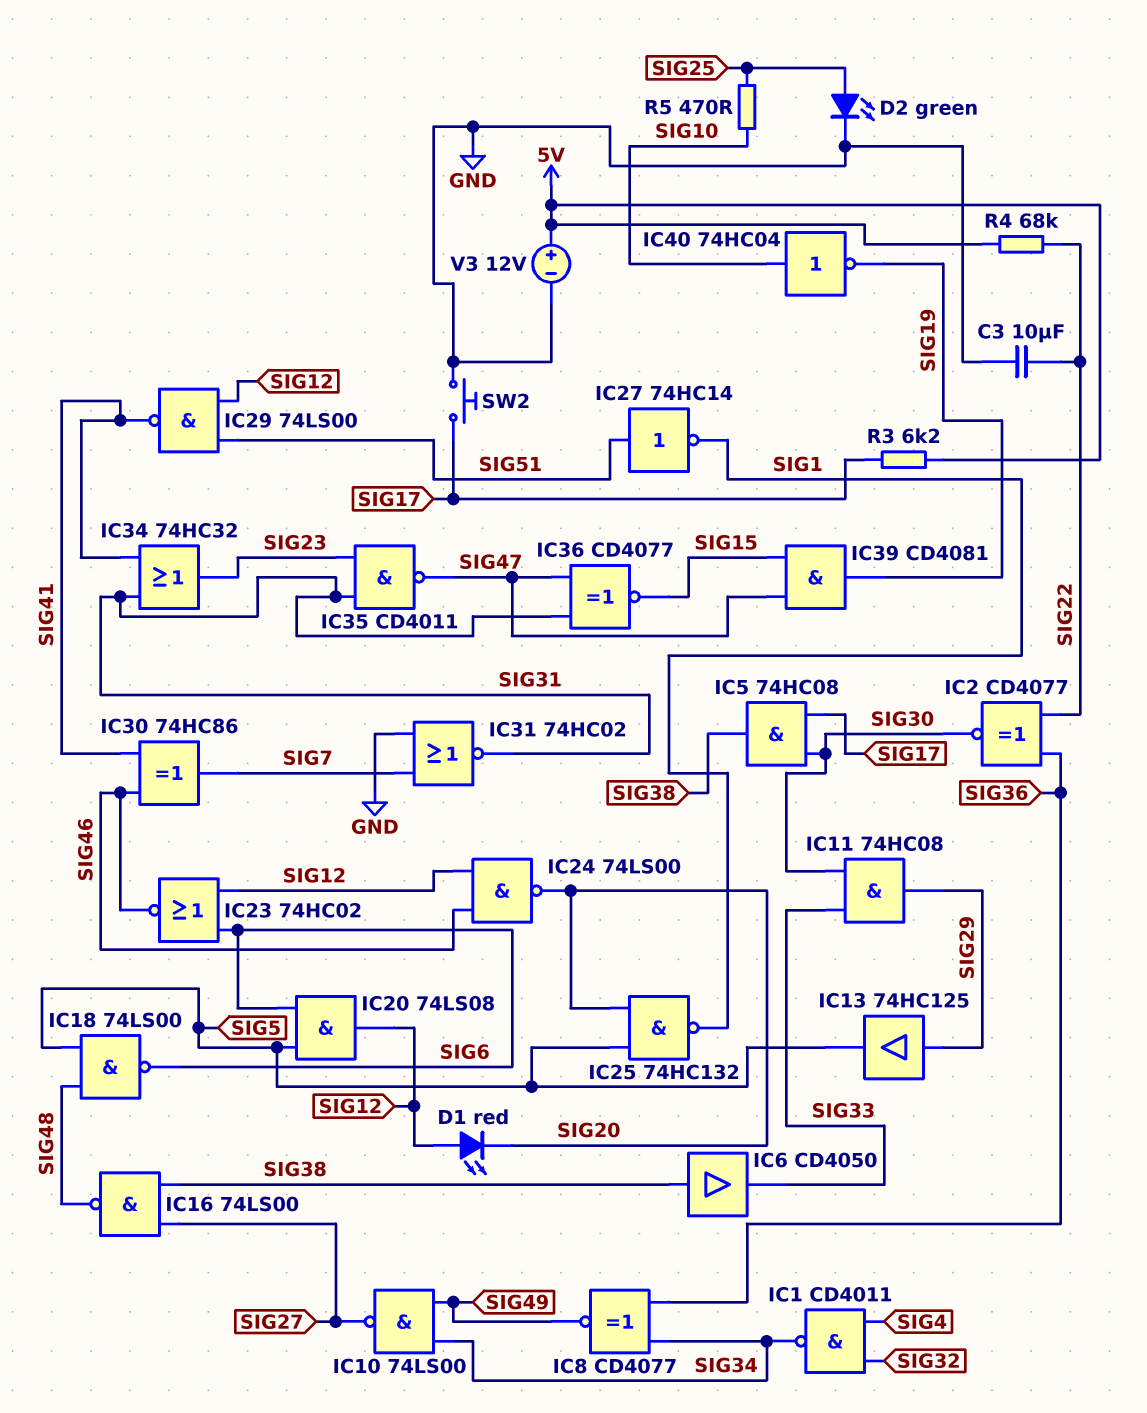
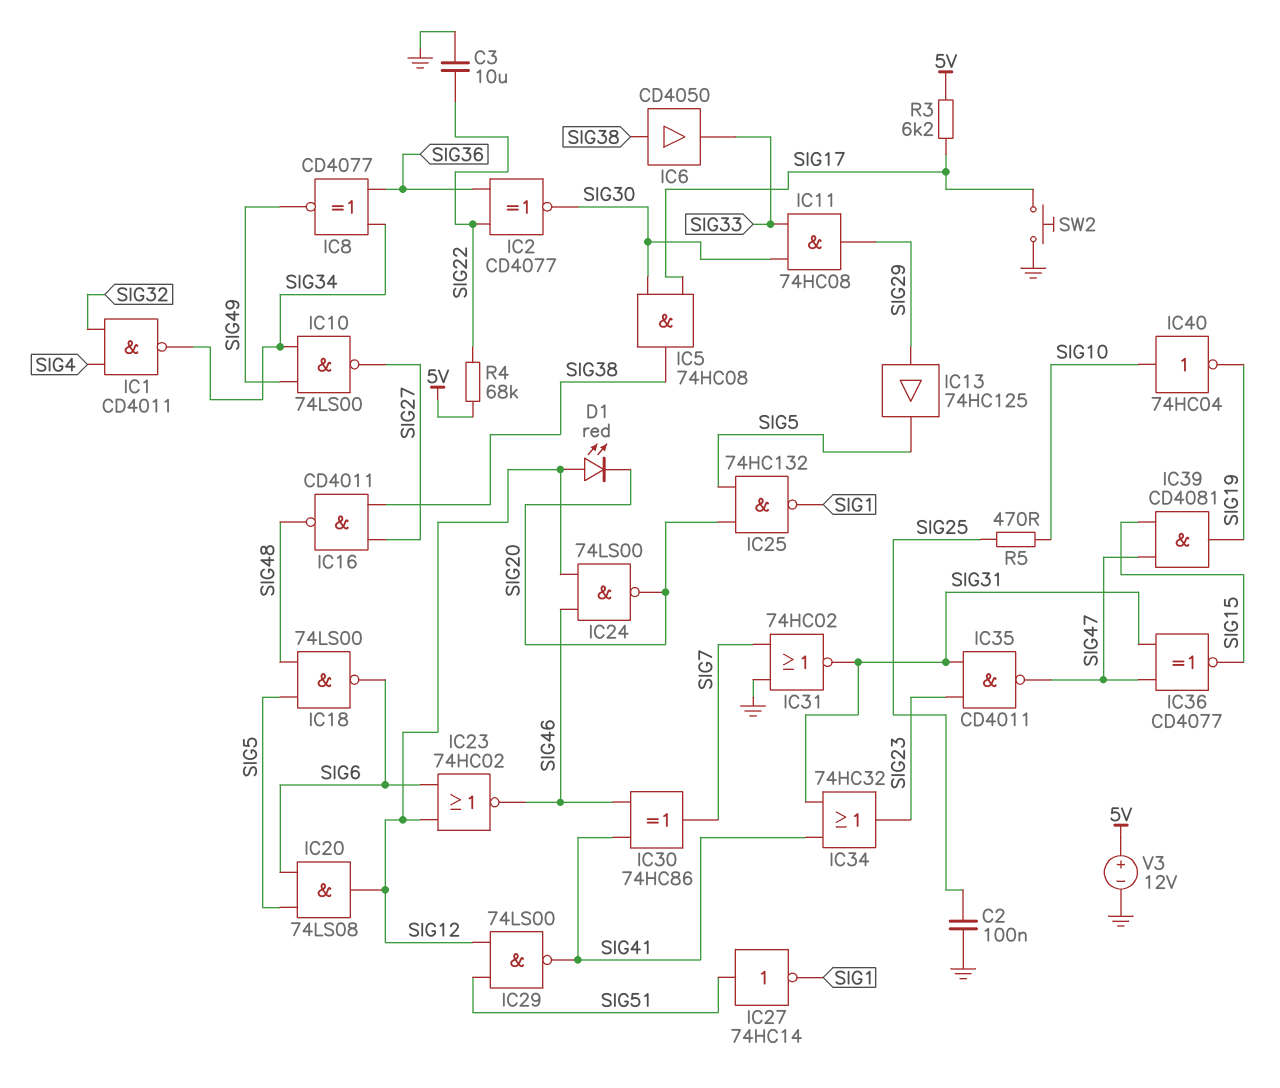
C2: none -> 100nF (GND, SIG25)
D2: LED green (A SIG25, K GND) -> none
IC16: NAND 74LS00 (in SIG27, in SIG38, out SIG48) -> NAND CD4011 (in SIG27, in SIG38, out SIG48)

